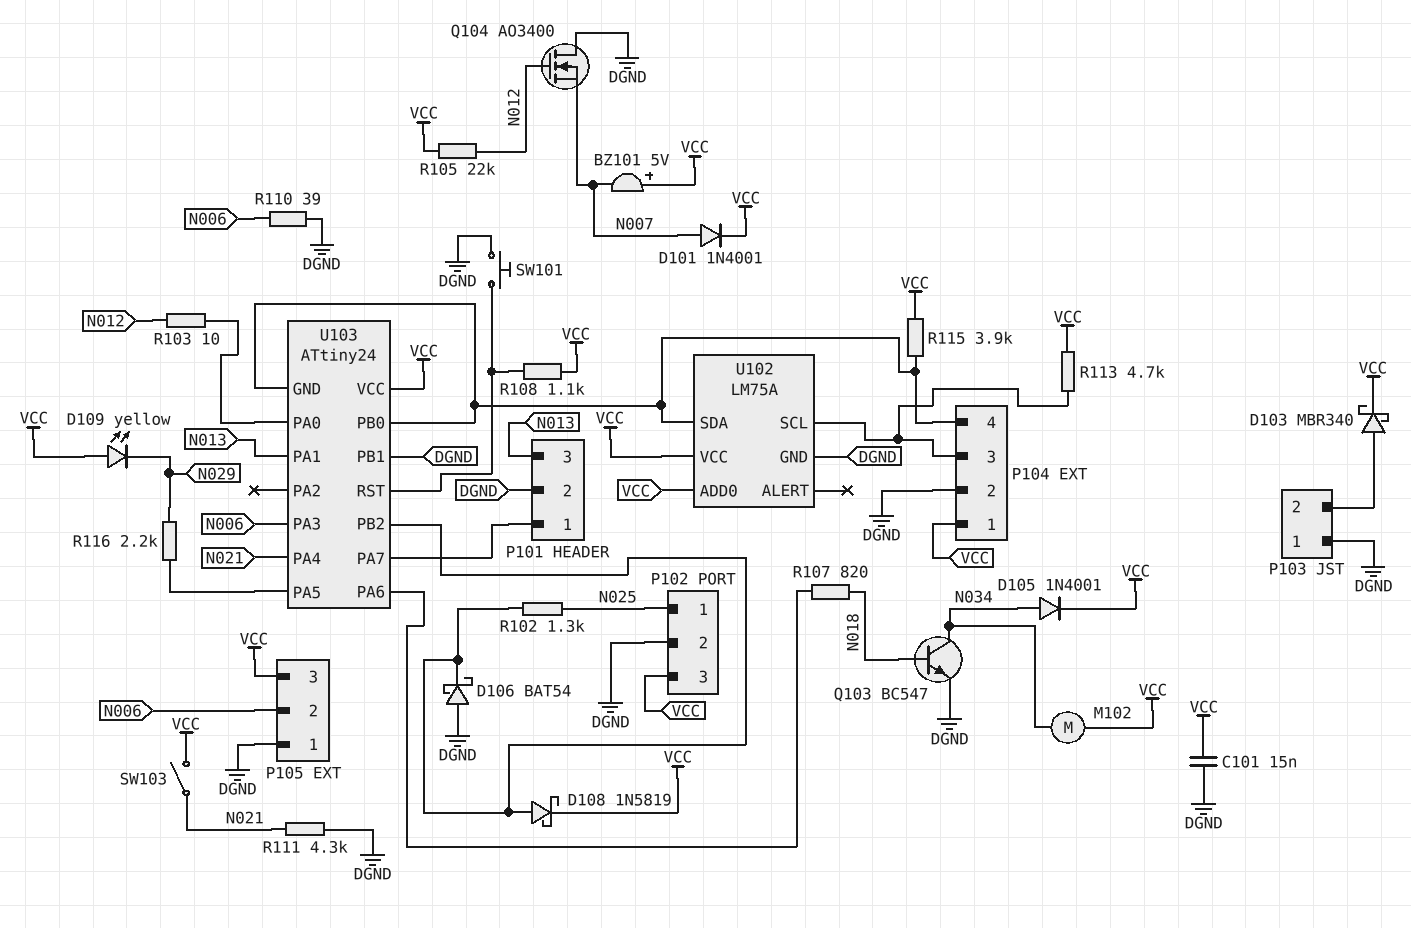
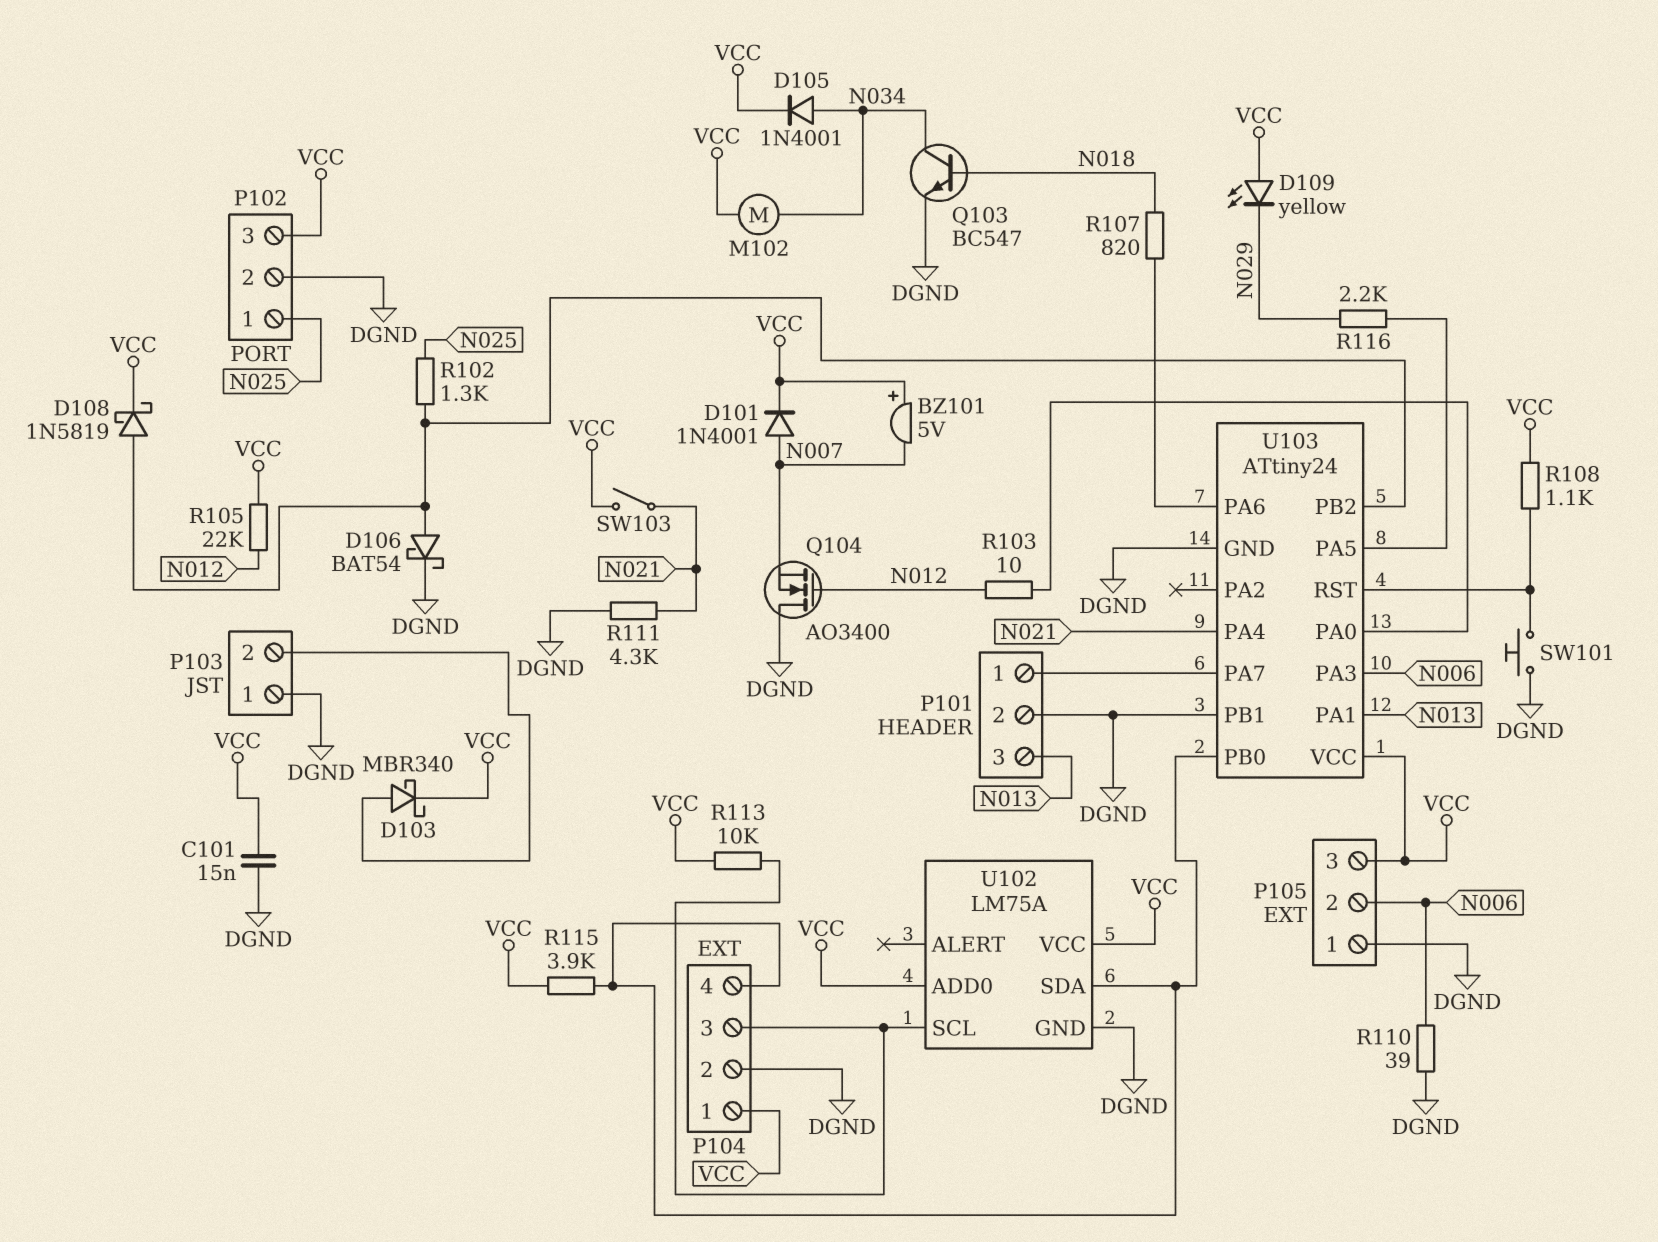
D106: schottky BAT54 (A DGND, K U103/PB2) -> schottky BAT54 (A U103/PB2, K DGND)
R113: 4.7k (P104/3, VCC) -> 10k (P104/3, VCC)
U103 pin GND: P104/4 -> DGND

